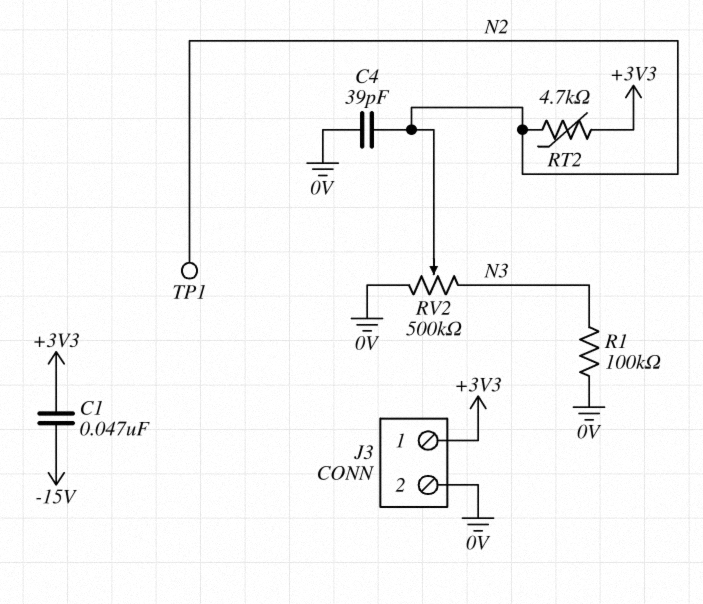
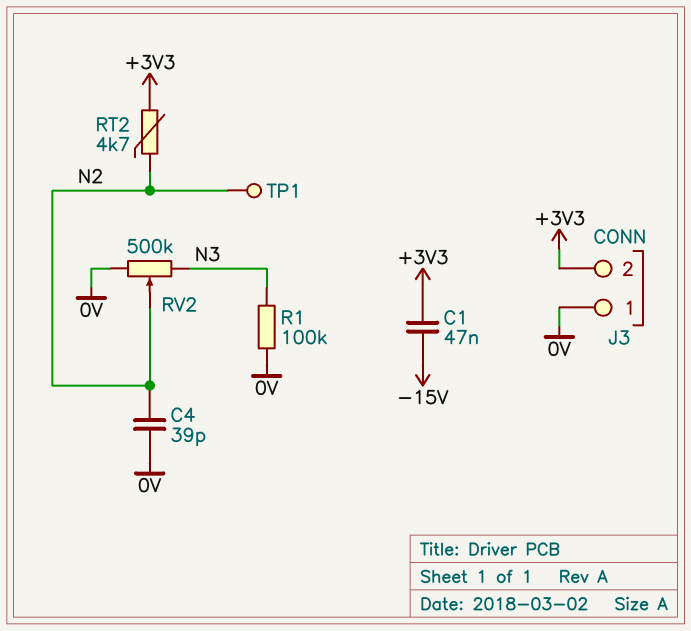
J3 pin 1: +3V3 -> 0V
J3 pin 2: 0V -> +3V3

